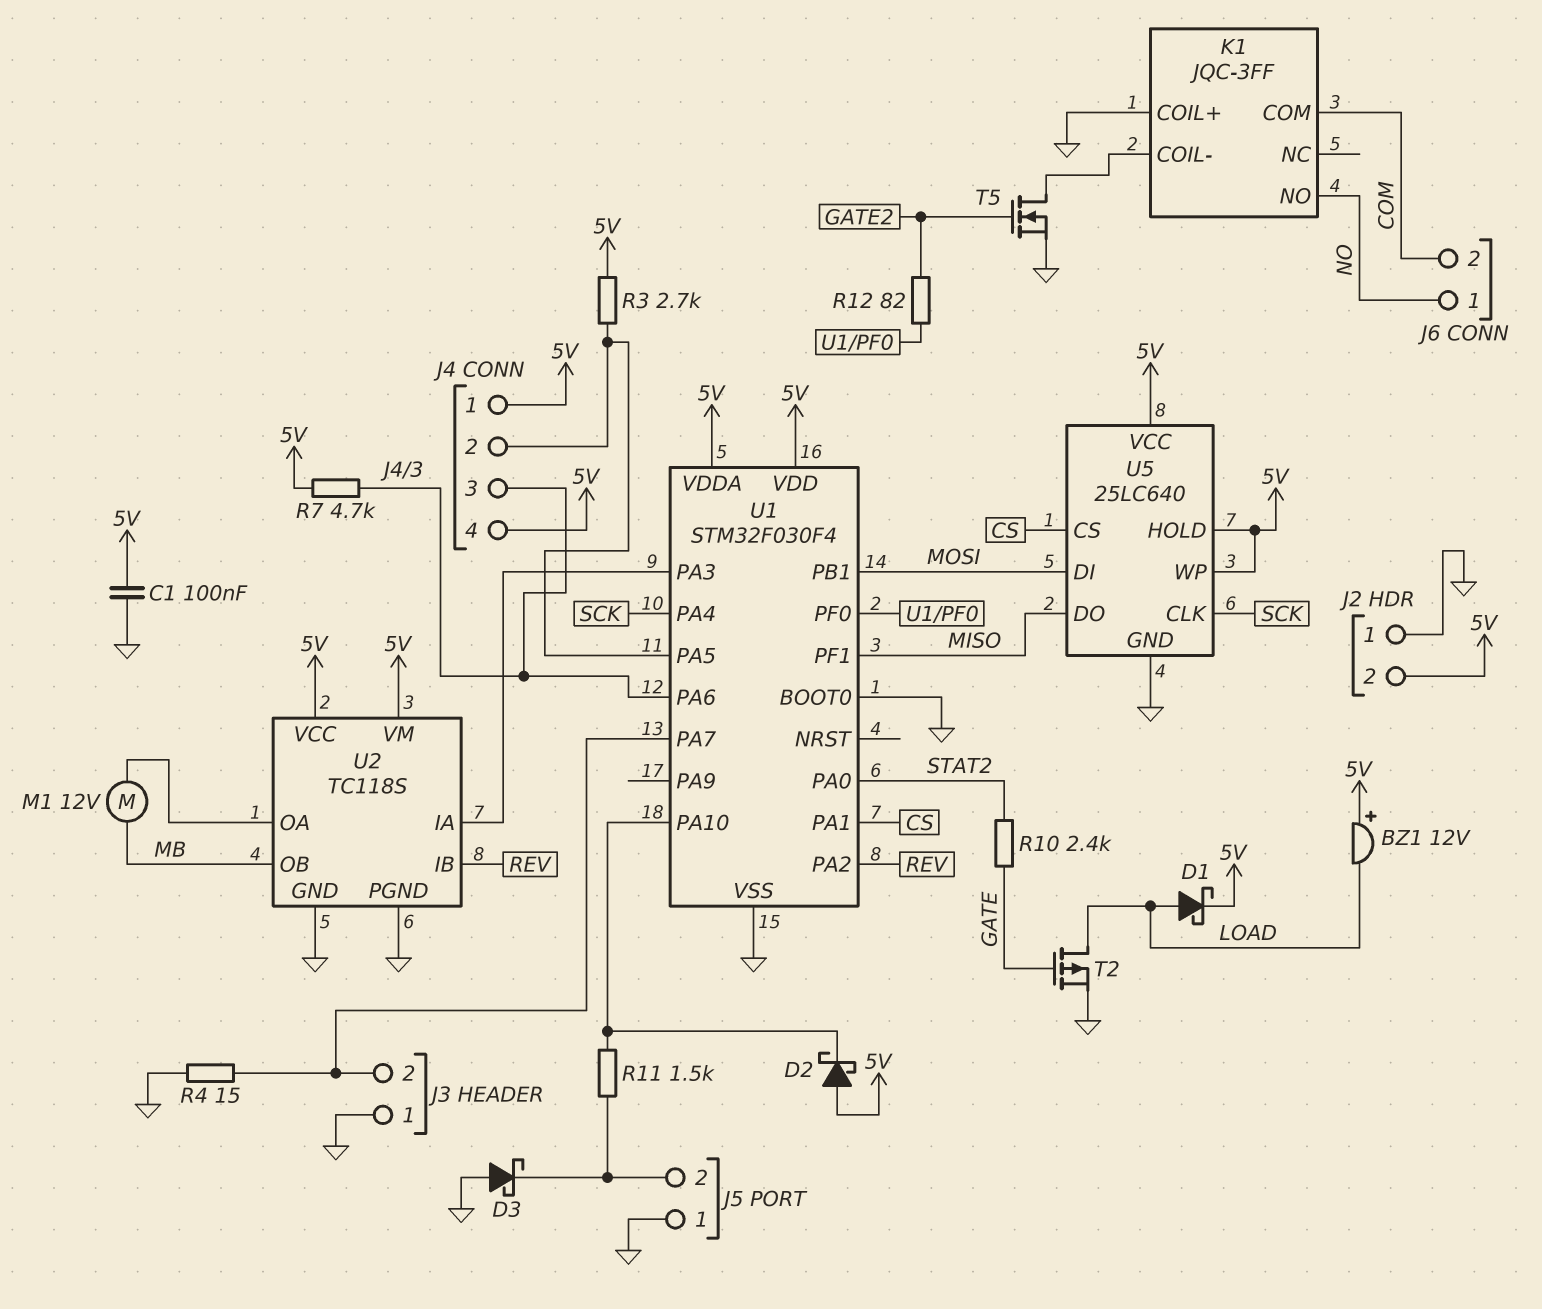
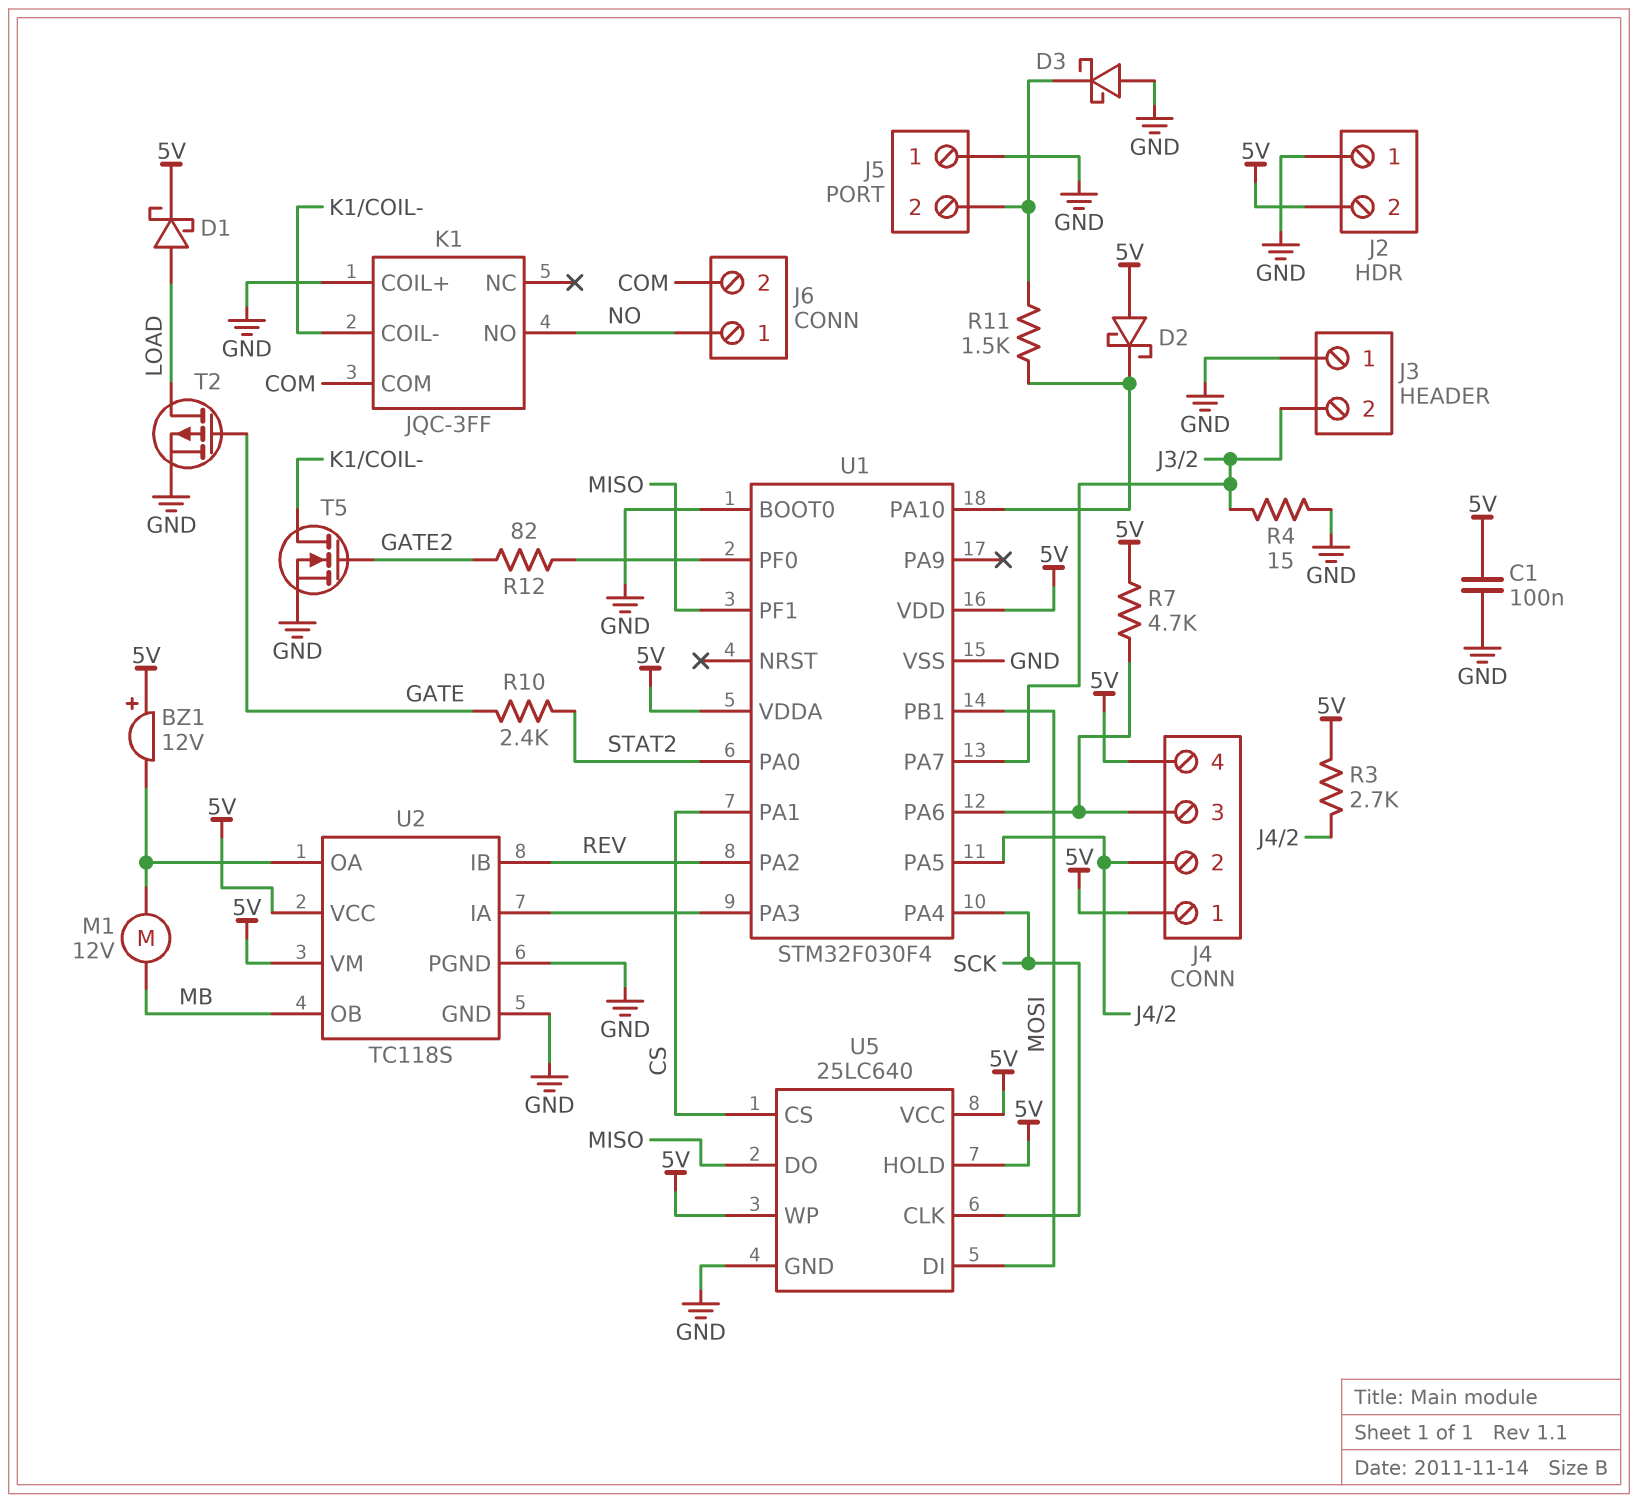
BZ1: buzzer 12V (plus 5V, minus LOAD) -> buzzer 12V (plus 5V, minus U2/OA)

